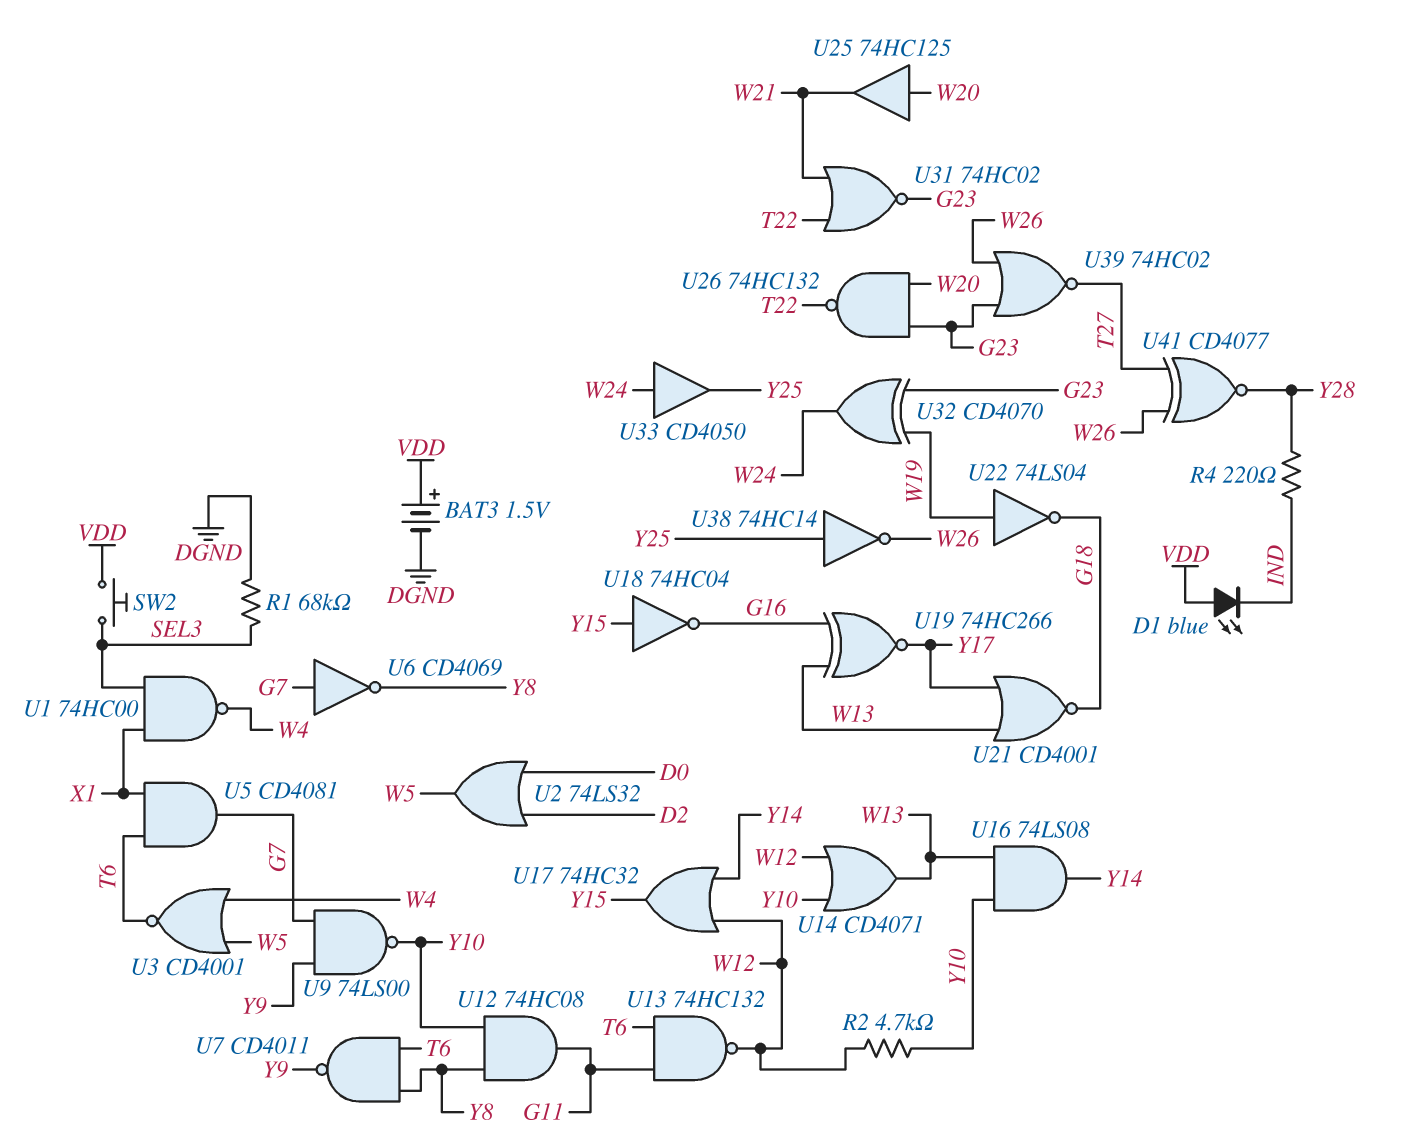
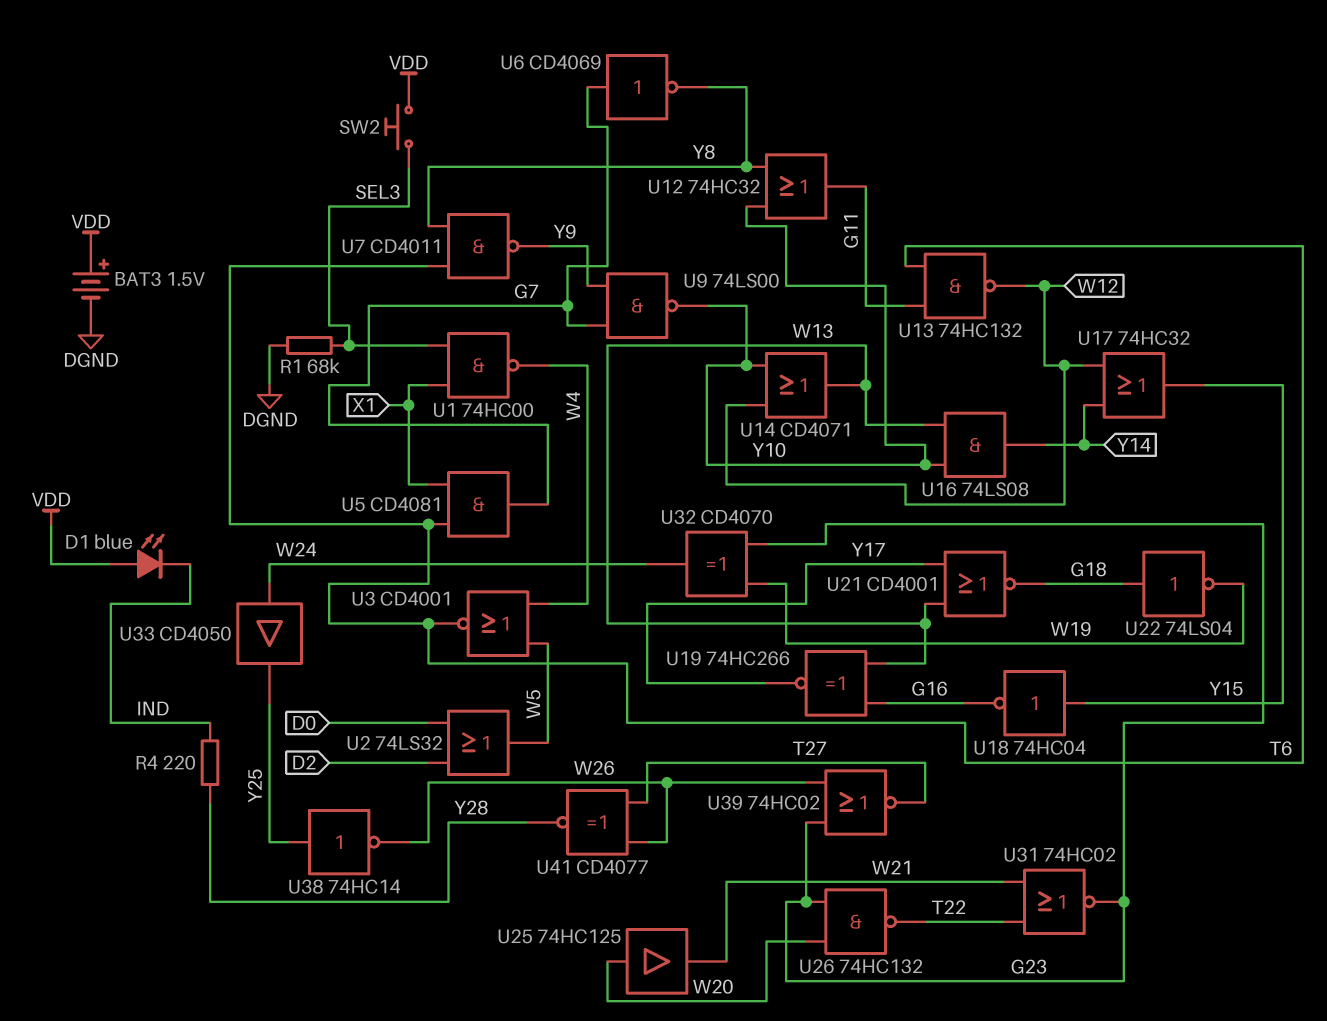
R2: 4.7k (W12, Y10) -> none
U12: AND 74HC08 (in Y8, in Y10, out G11) -> OR 74HC32 (in Y8, in Y10, out G11)
U22: NOT 74LS04 (in W19, out G18) -> NOT 74LS04 (in G18, out W19)

